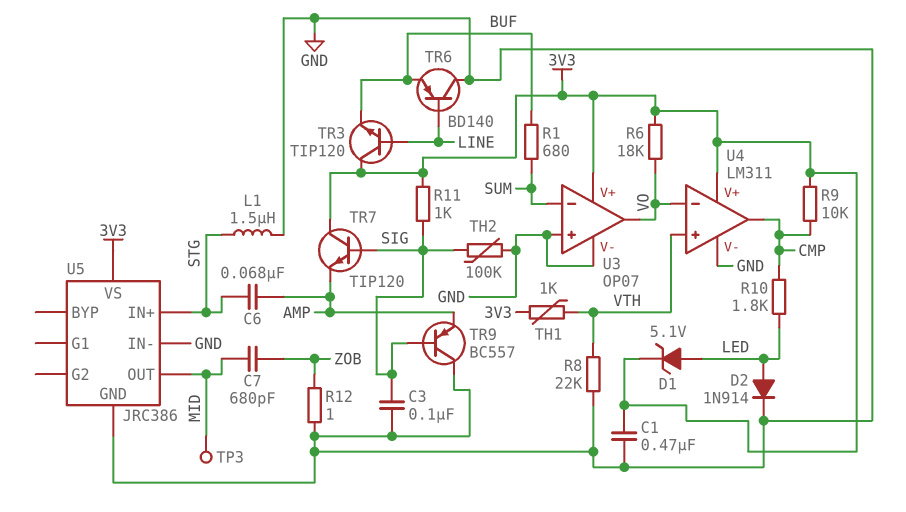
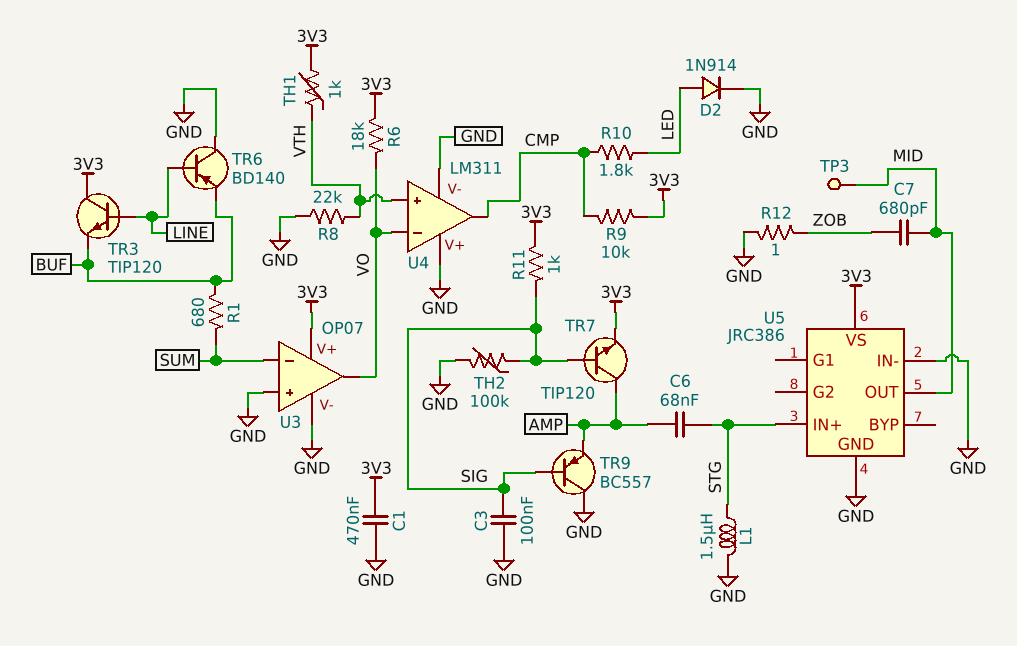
D1: zener 5.1V (A LED, K 3V3) -> none
TR7: NPN TIP120 (B SIG, C 3V3, E AMP) -> NPN TIP120 (B SIG, C AMP, E 3V3)
U4 pin V+: 3V3 -> GND

